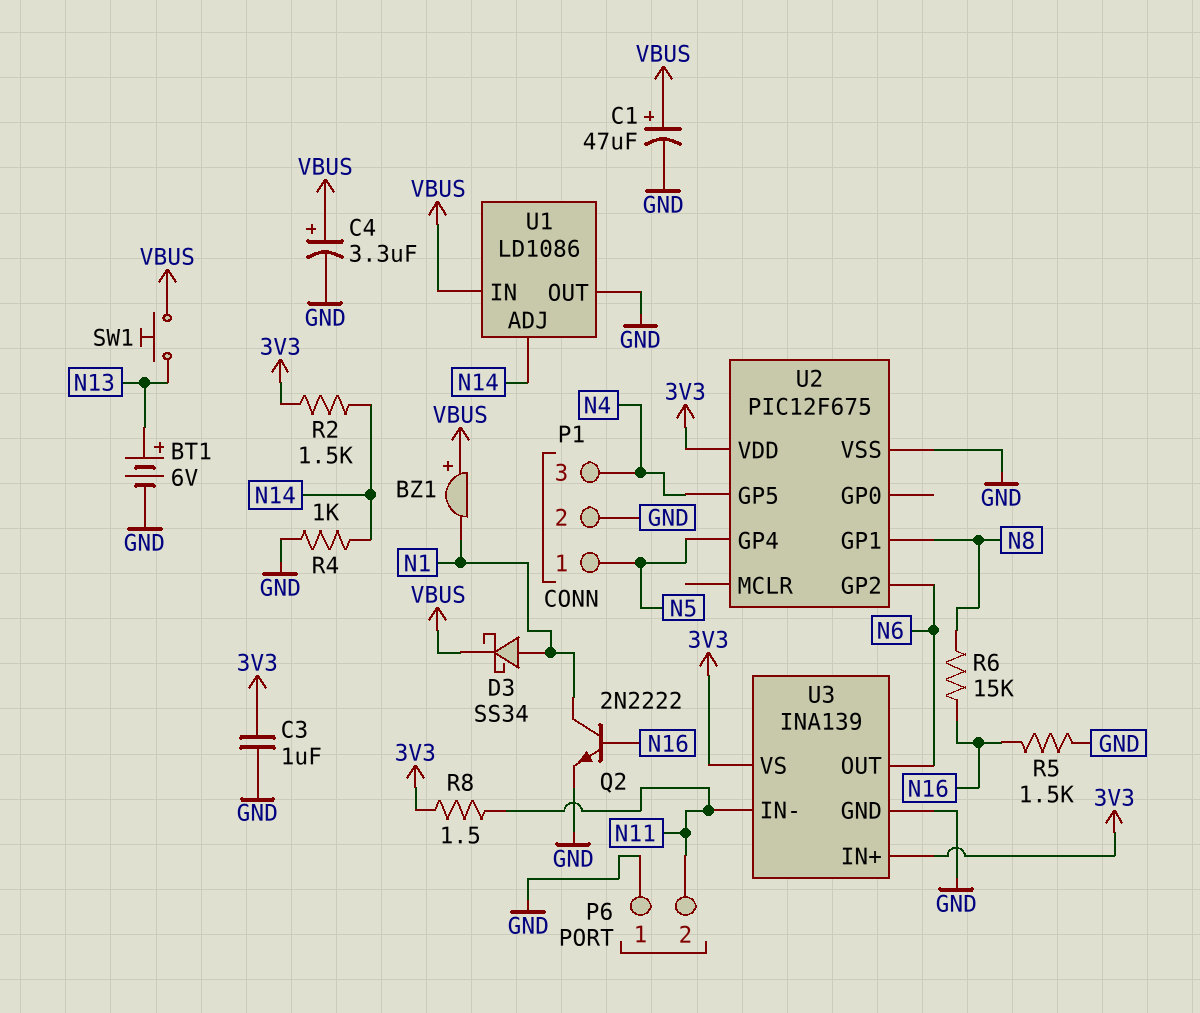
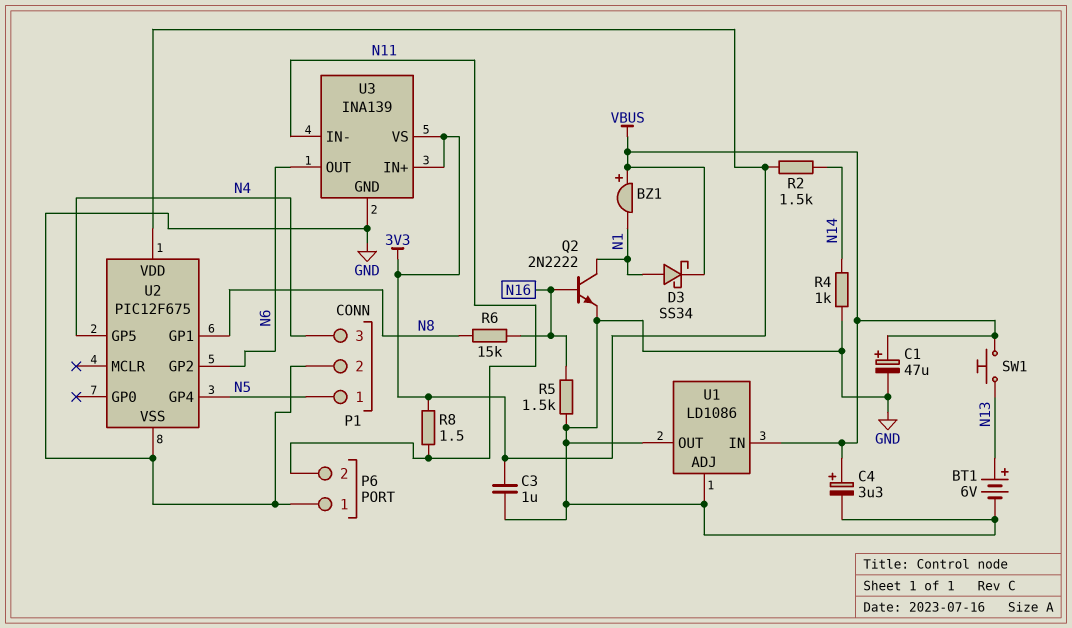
U1 pin ADJ: N14 -> GND

